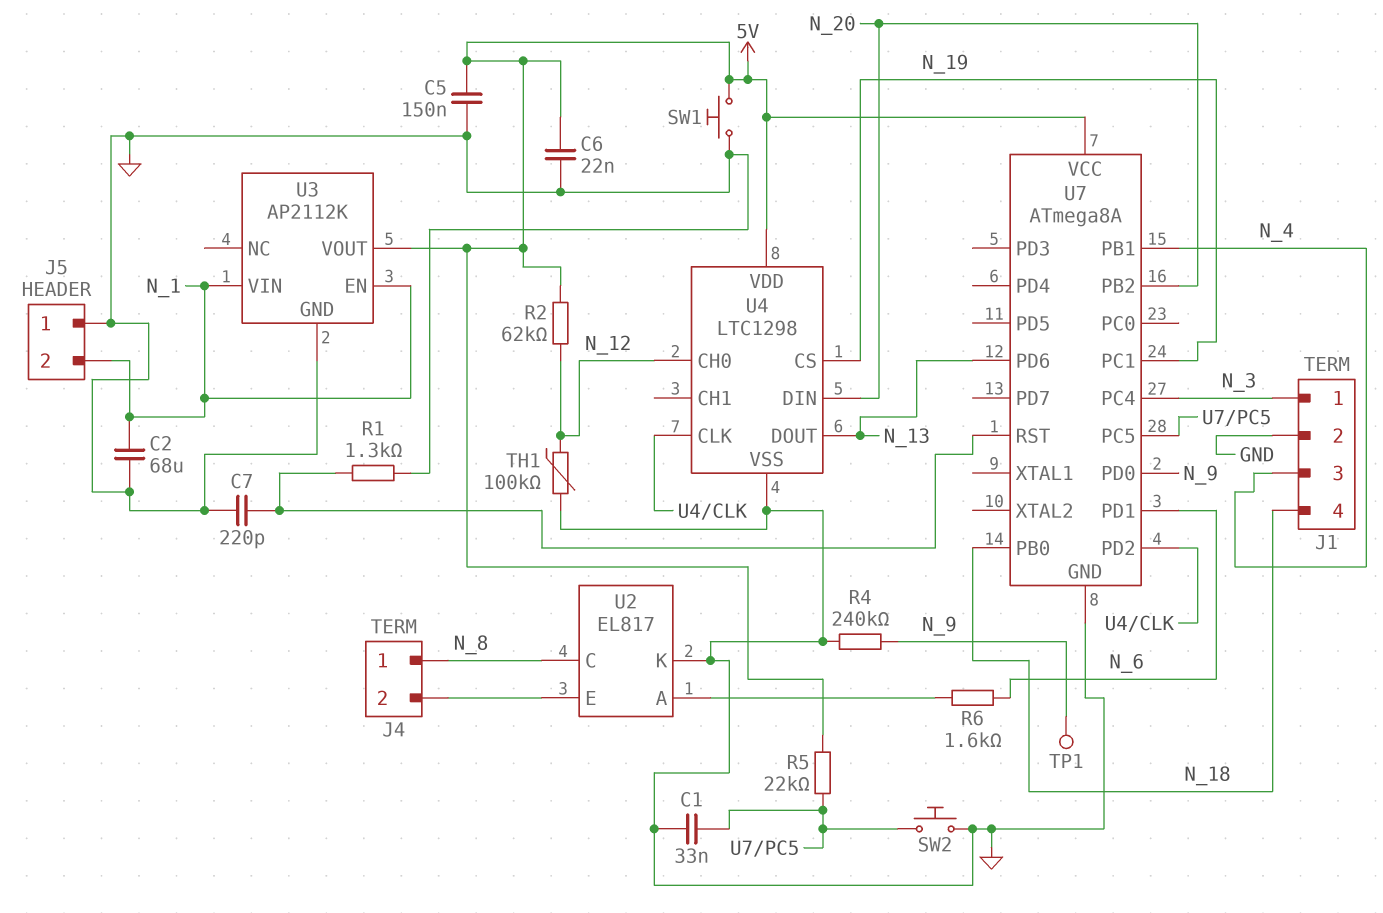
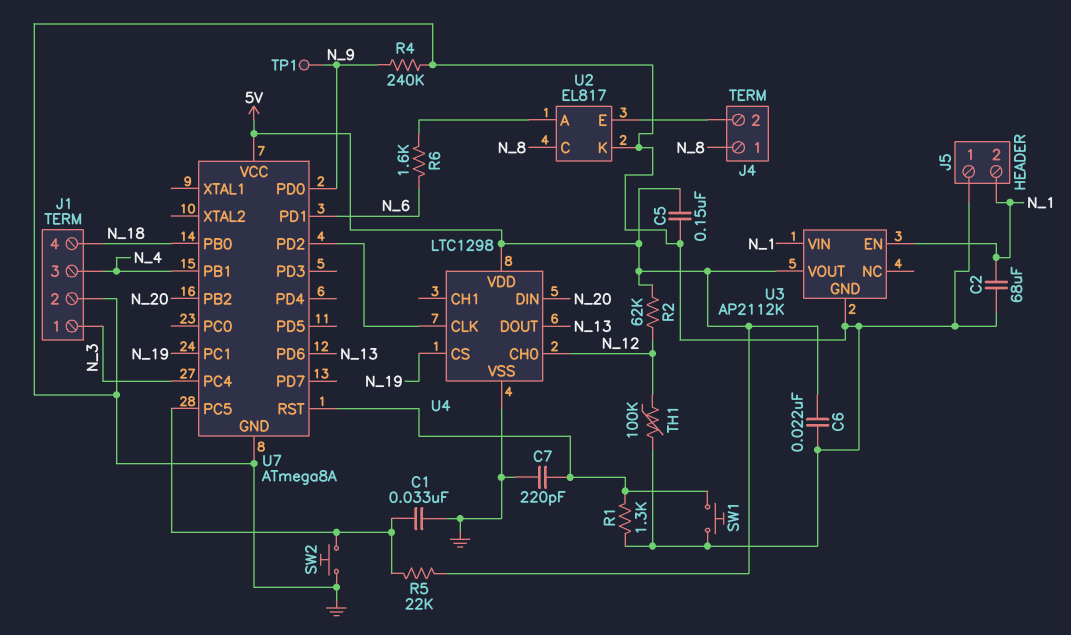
SW1: button (5V, GND) -> button (GND, U7/RST)

